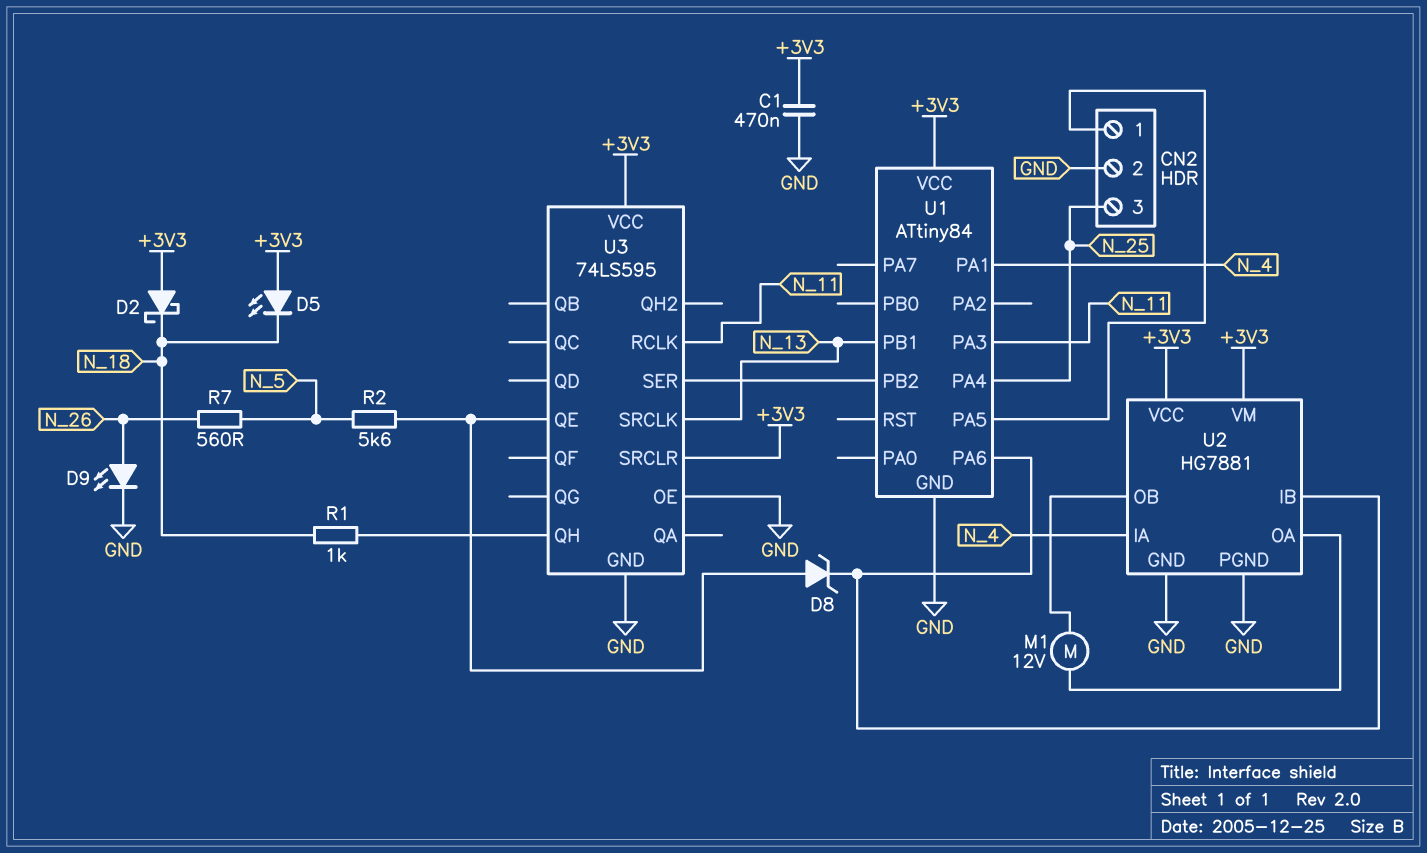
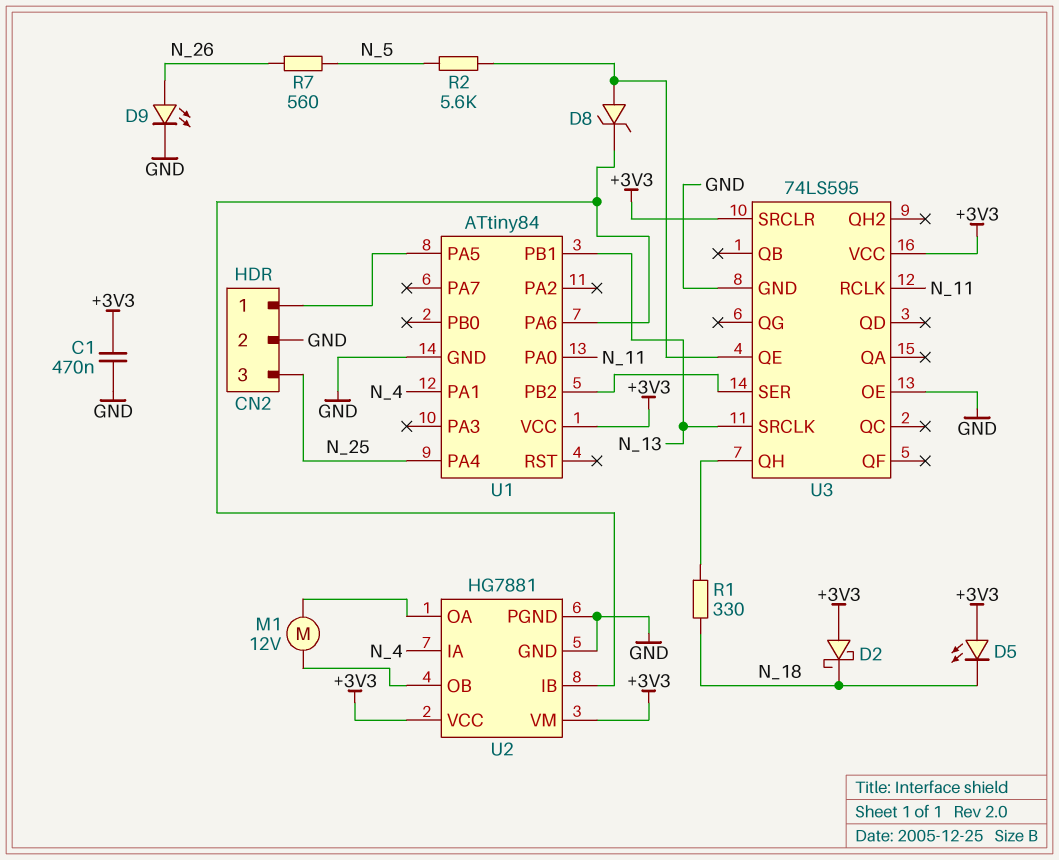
R1: 1k (N_18, U3/QH) -> 330 (N_18, U3/QH)
U1 pin PA0: none -> N_11
U1 pin PA3: N_11 -> none

